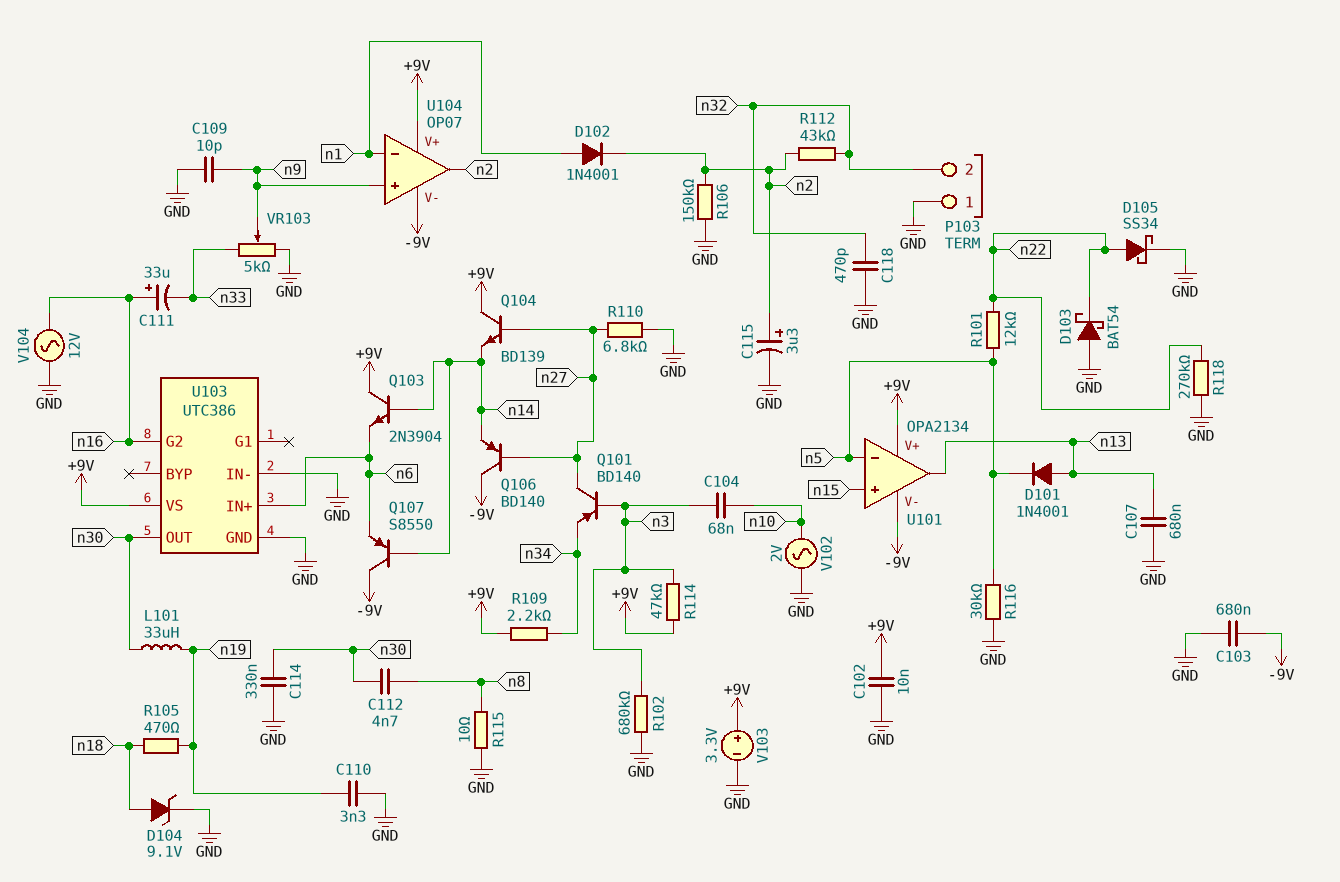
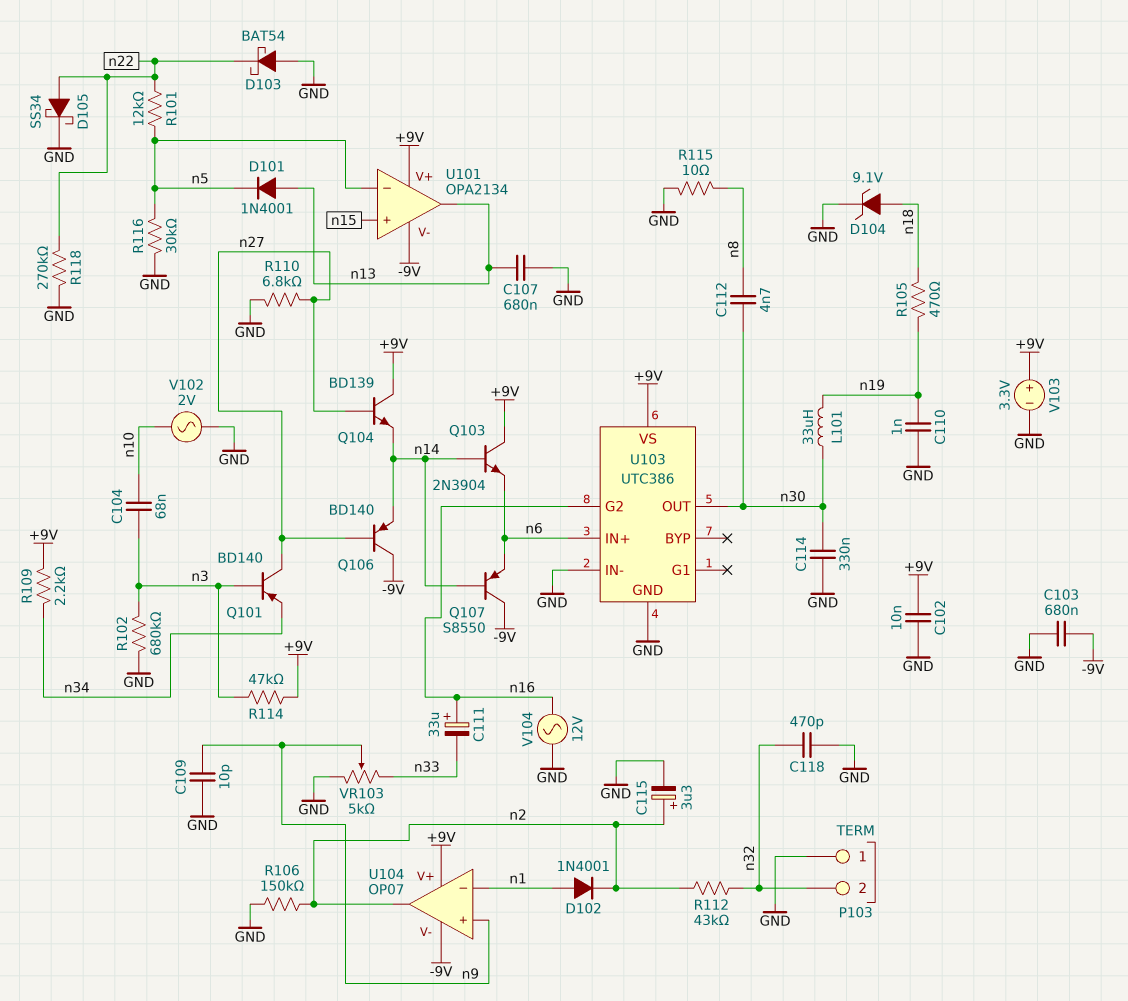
C110: 3.3nF (GND, n19) -> 1nF (GND, n19)

